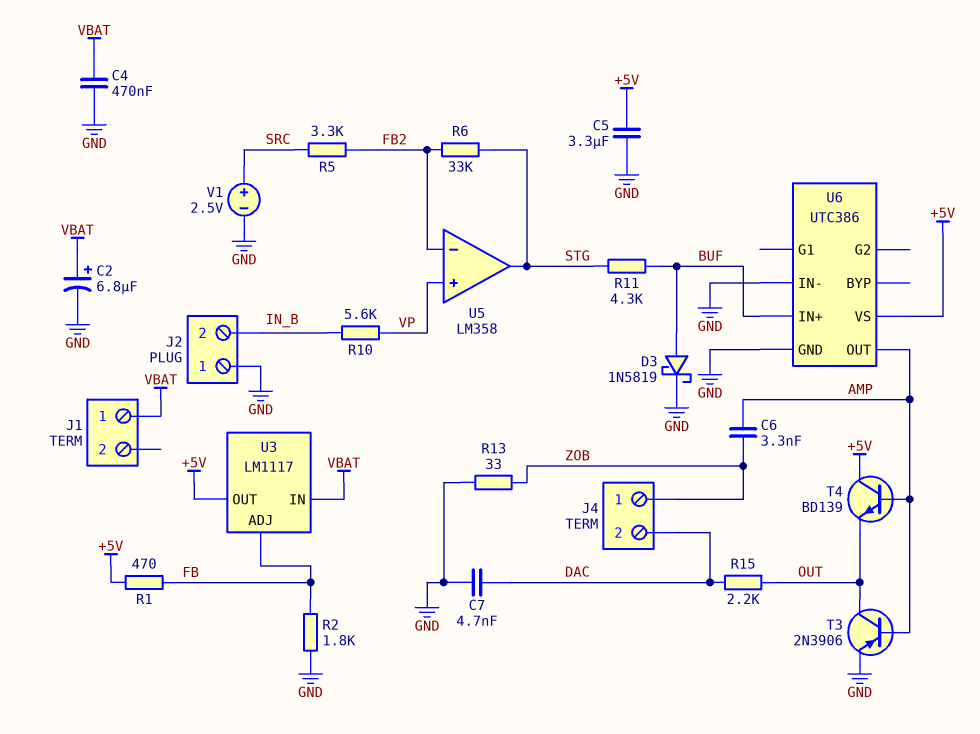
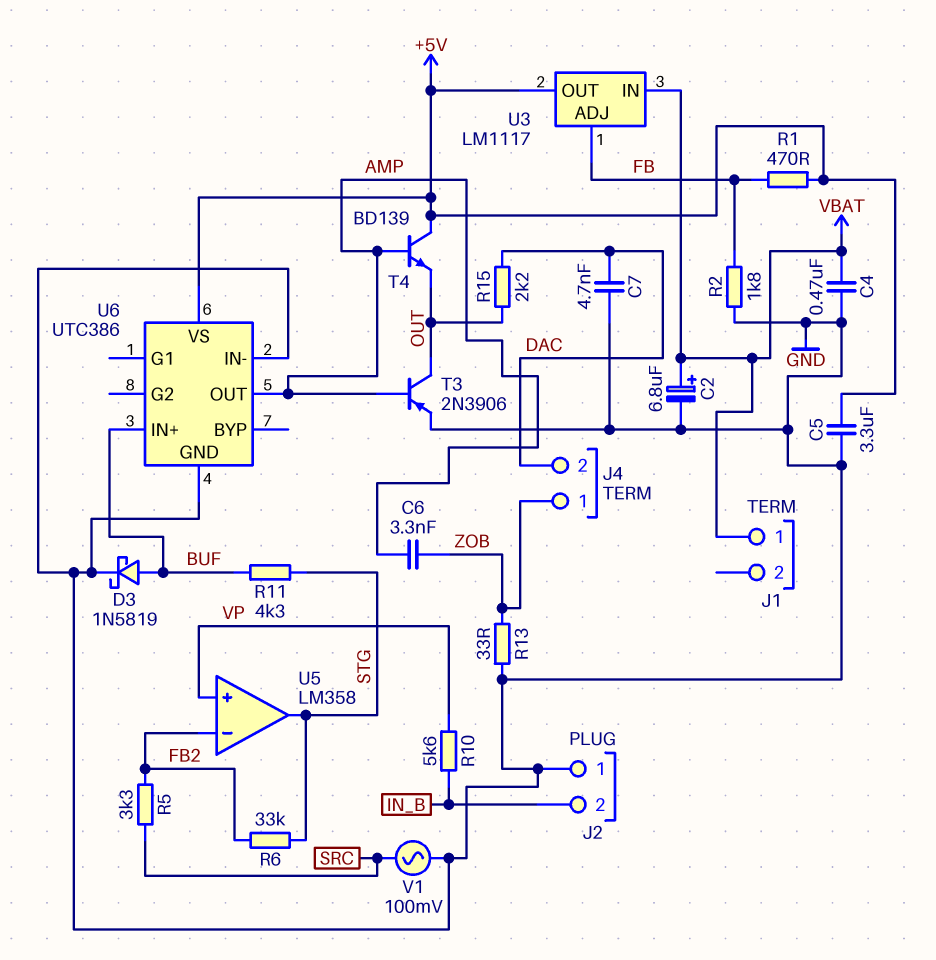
V1: 2.5V (plus SRC, minus GND) -> AC 100mV (GND, SRC)

